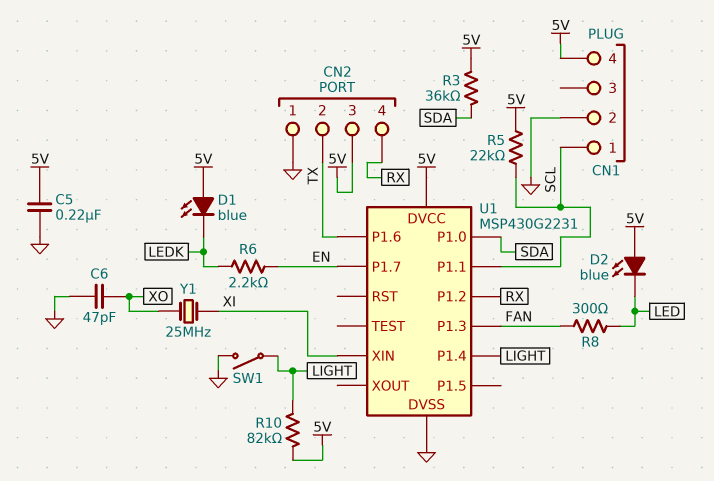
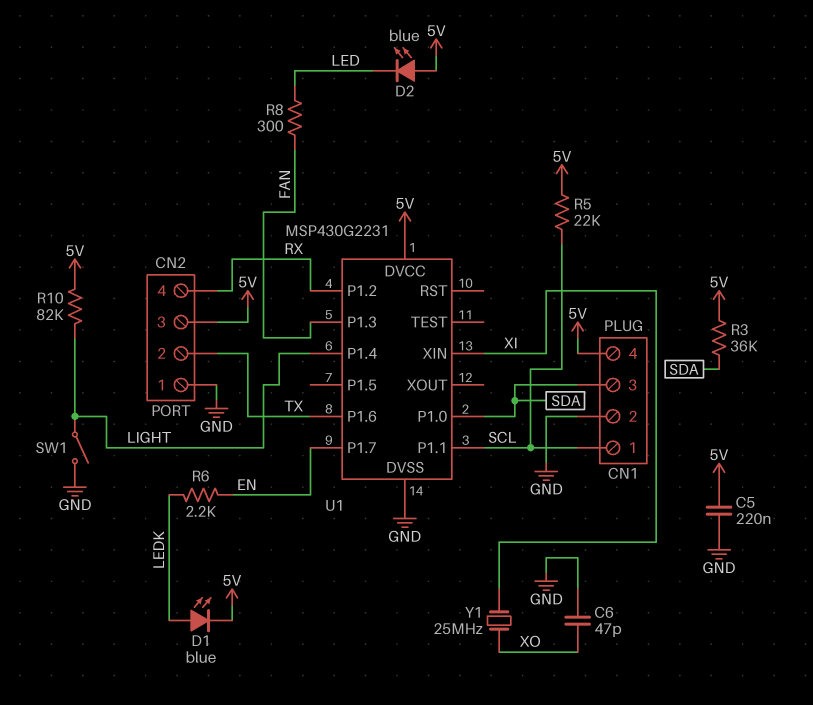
CN1 pin 3: none -> SDA
D1: LED blue (A 5V, K LEDK) -> LED blue (A LEDK, K 5V)

